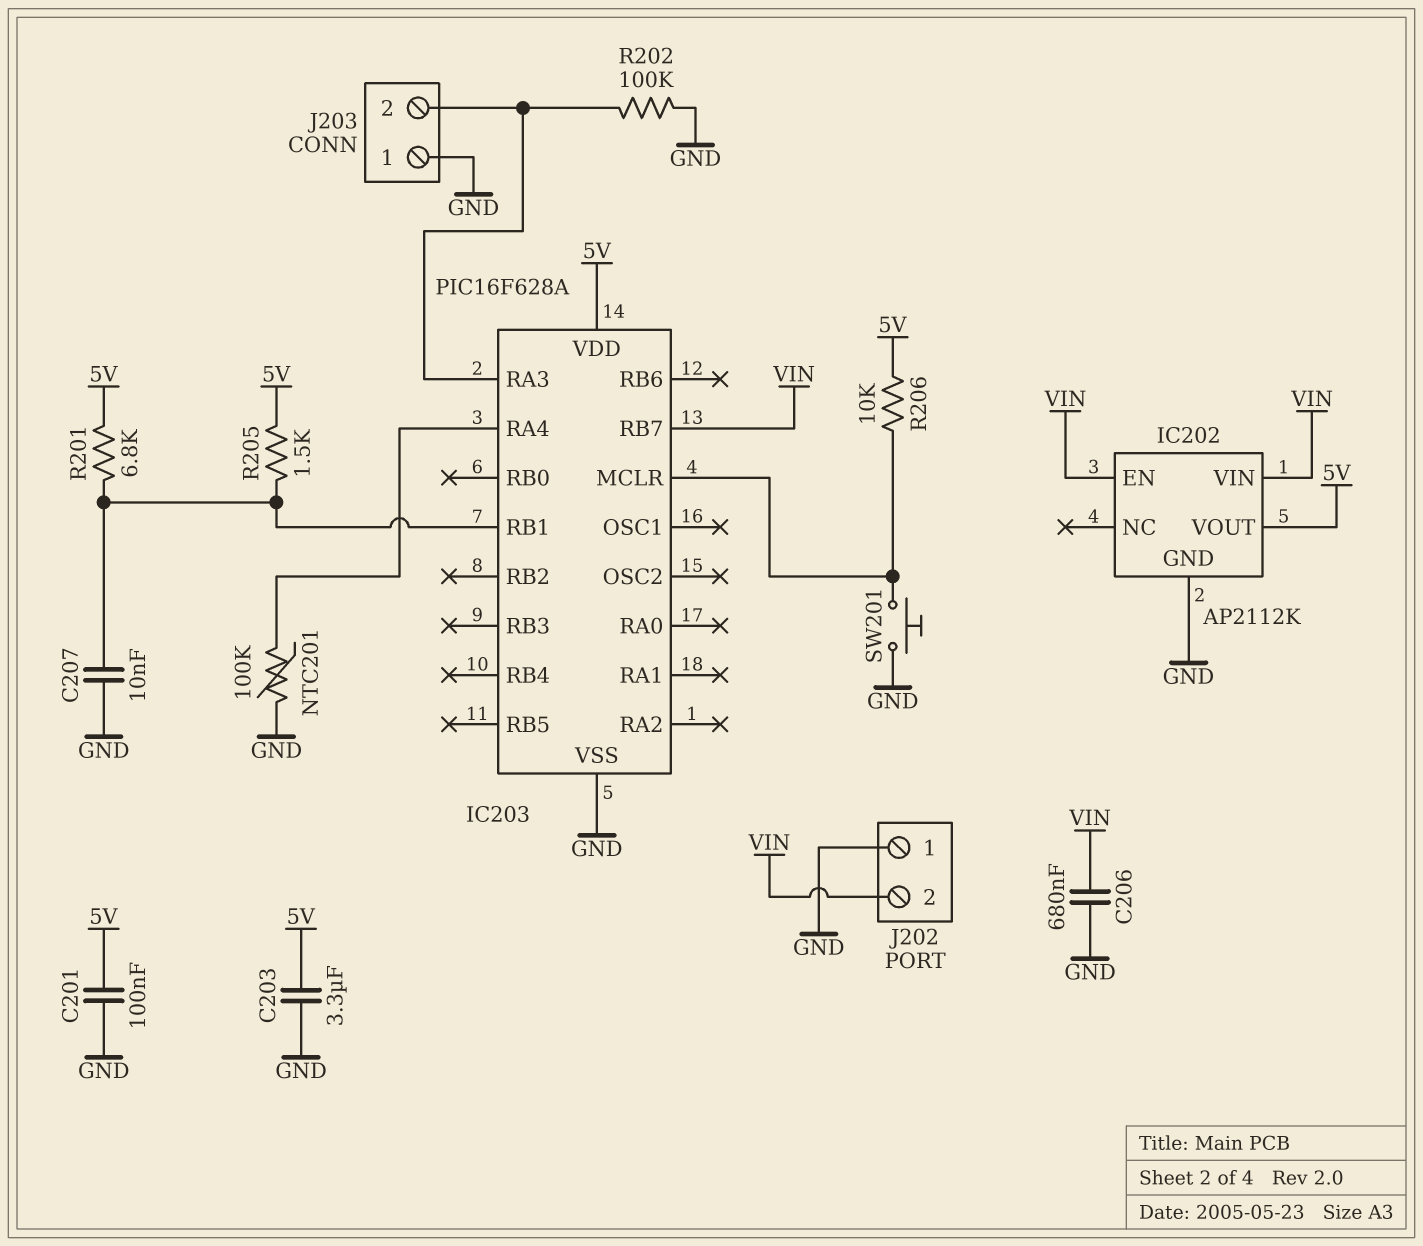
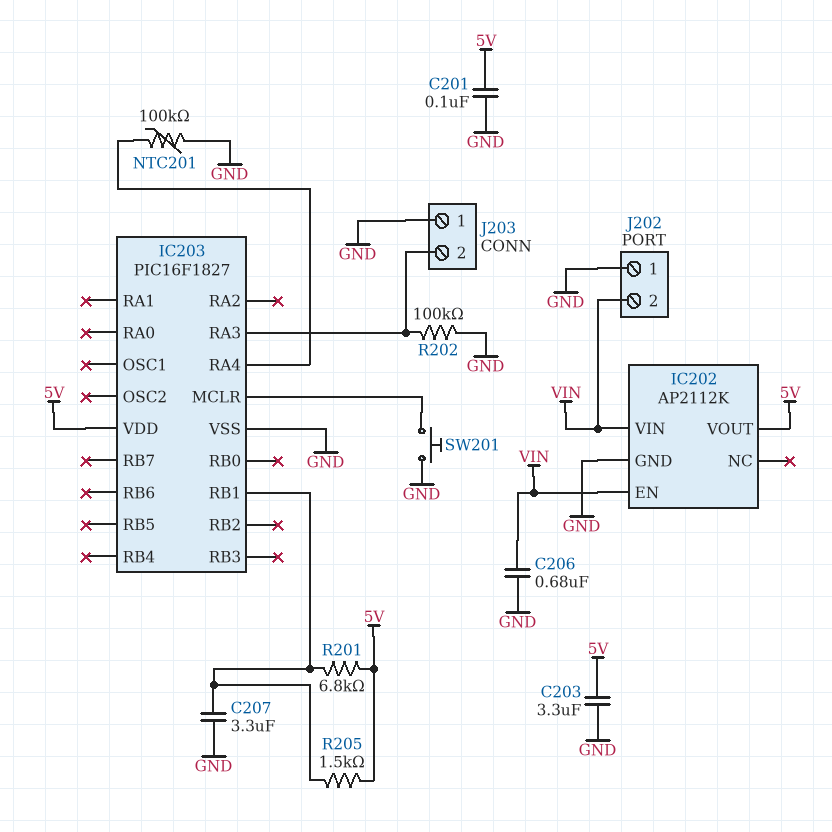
C207: 10nF (GND, IC203/RB1) -> 3.3uF (GND, IC203/RB1)
IC203: PIC16F628A -> PIC16F1827
IC203 pin RB7: VIN -> none
R206: 10k (5V, IC203/MCLR) -> none

